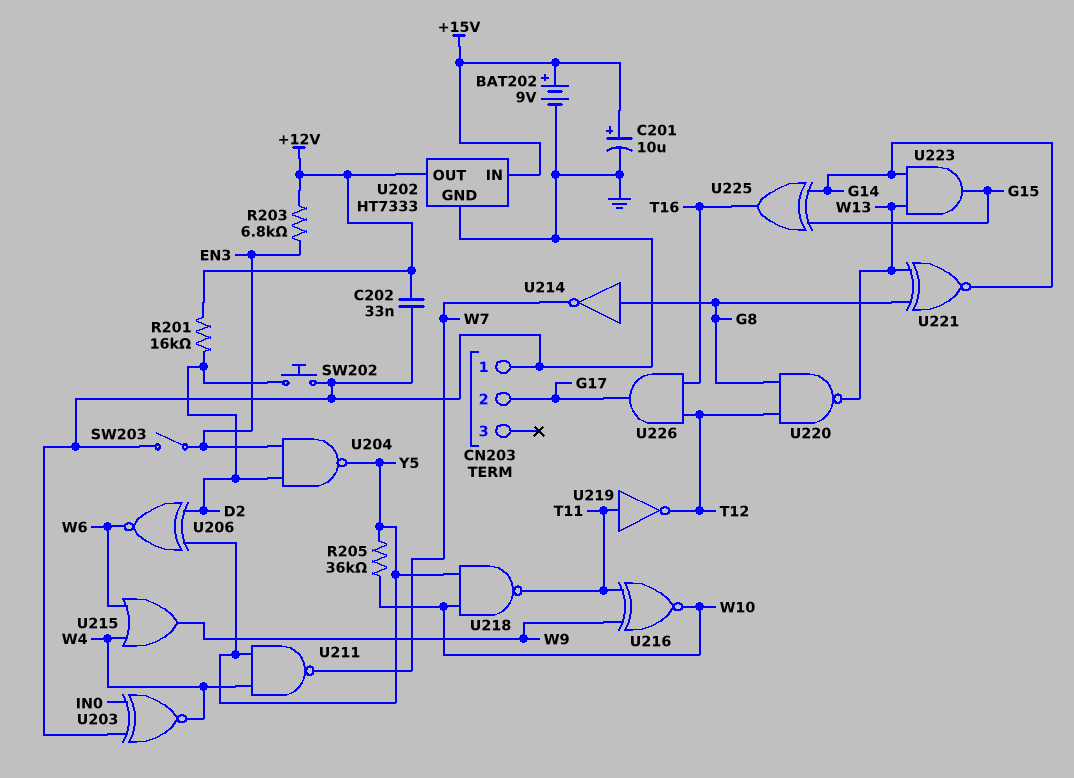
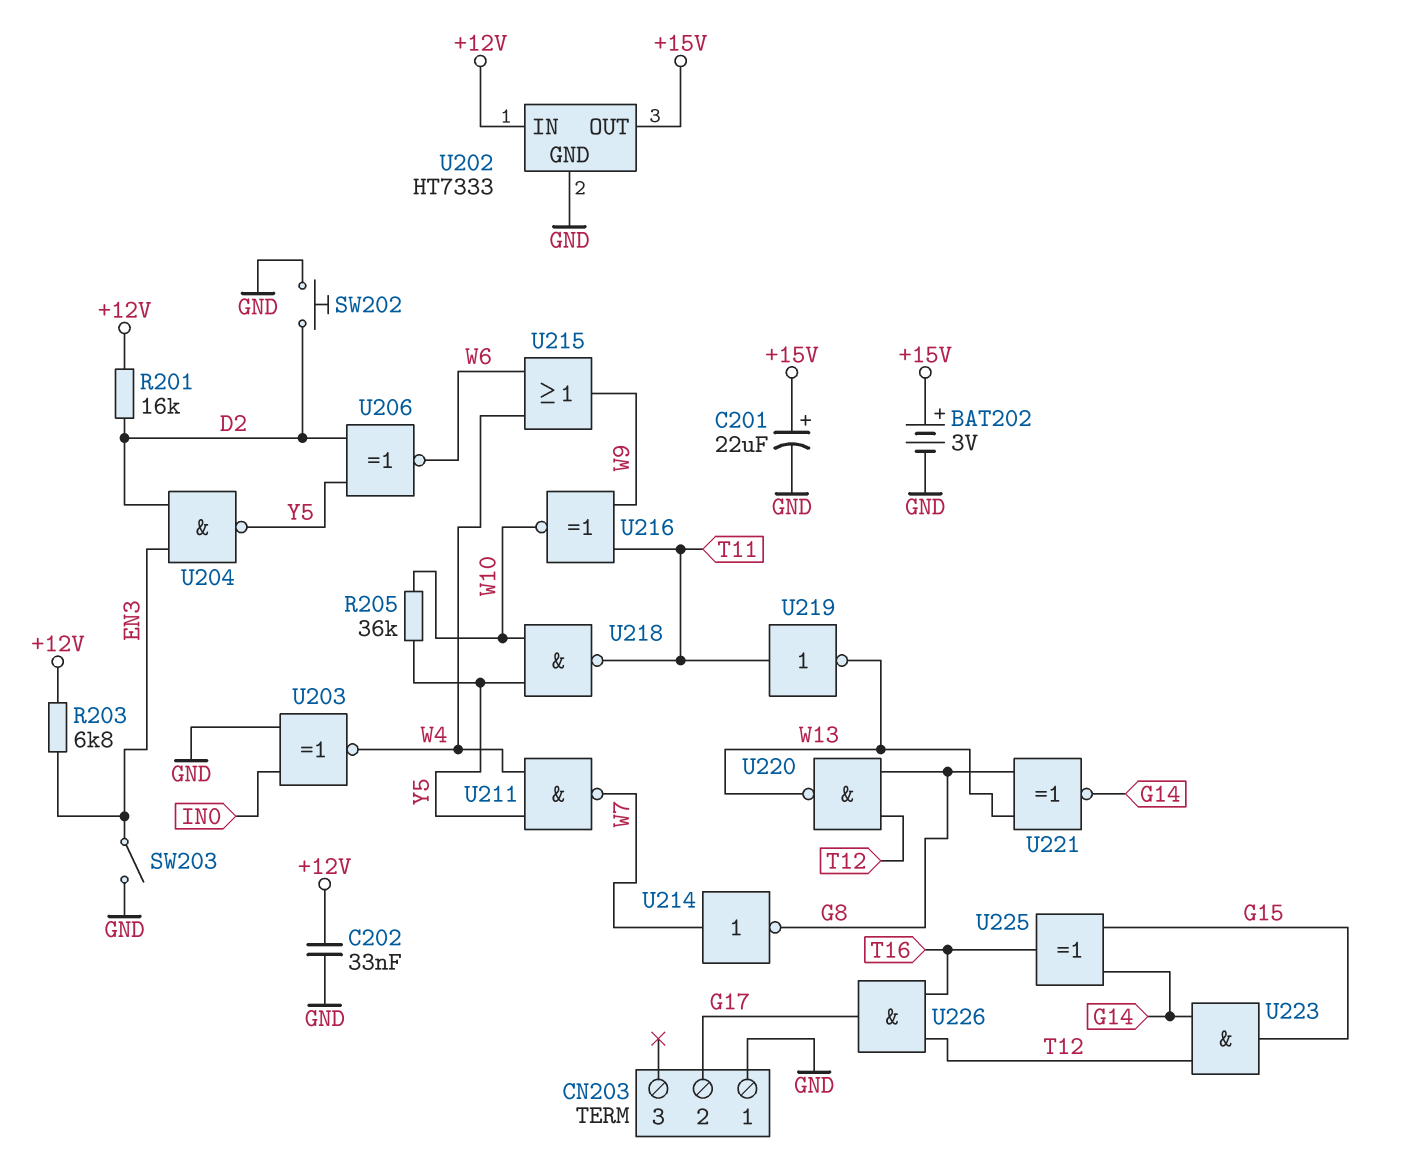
BAT202: 9V (plus +15V, minus GND) -> 3V (plus +15V, minus GND)
C201: 10uF (plus +15V, minus GND) -> 22uF (plus +15V, minus GND)
U202 pin IN: +15V -> +12V
U202 pin OUT: +12V -> +15V
U214: NOT (in G8, out W7) -> NOT (in W7, out G8)
U219: NOT (in T11, out T12) -> NOT (in T11, out W13)
U223: AND (in G14, in W13, out G15) -> AND (in G14, in T12, out G15)

